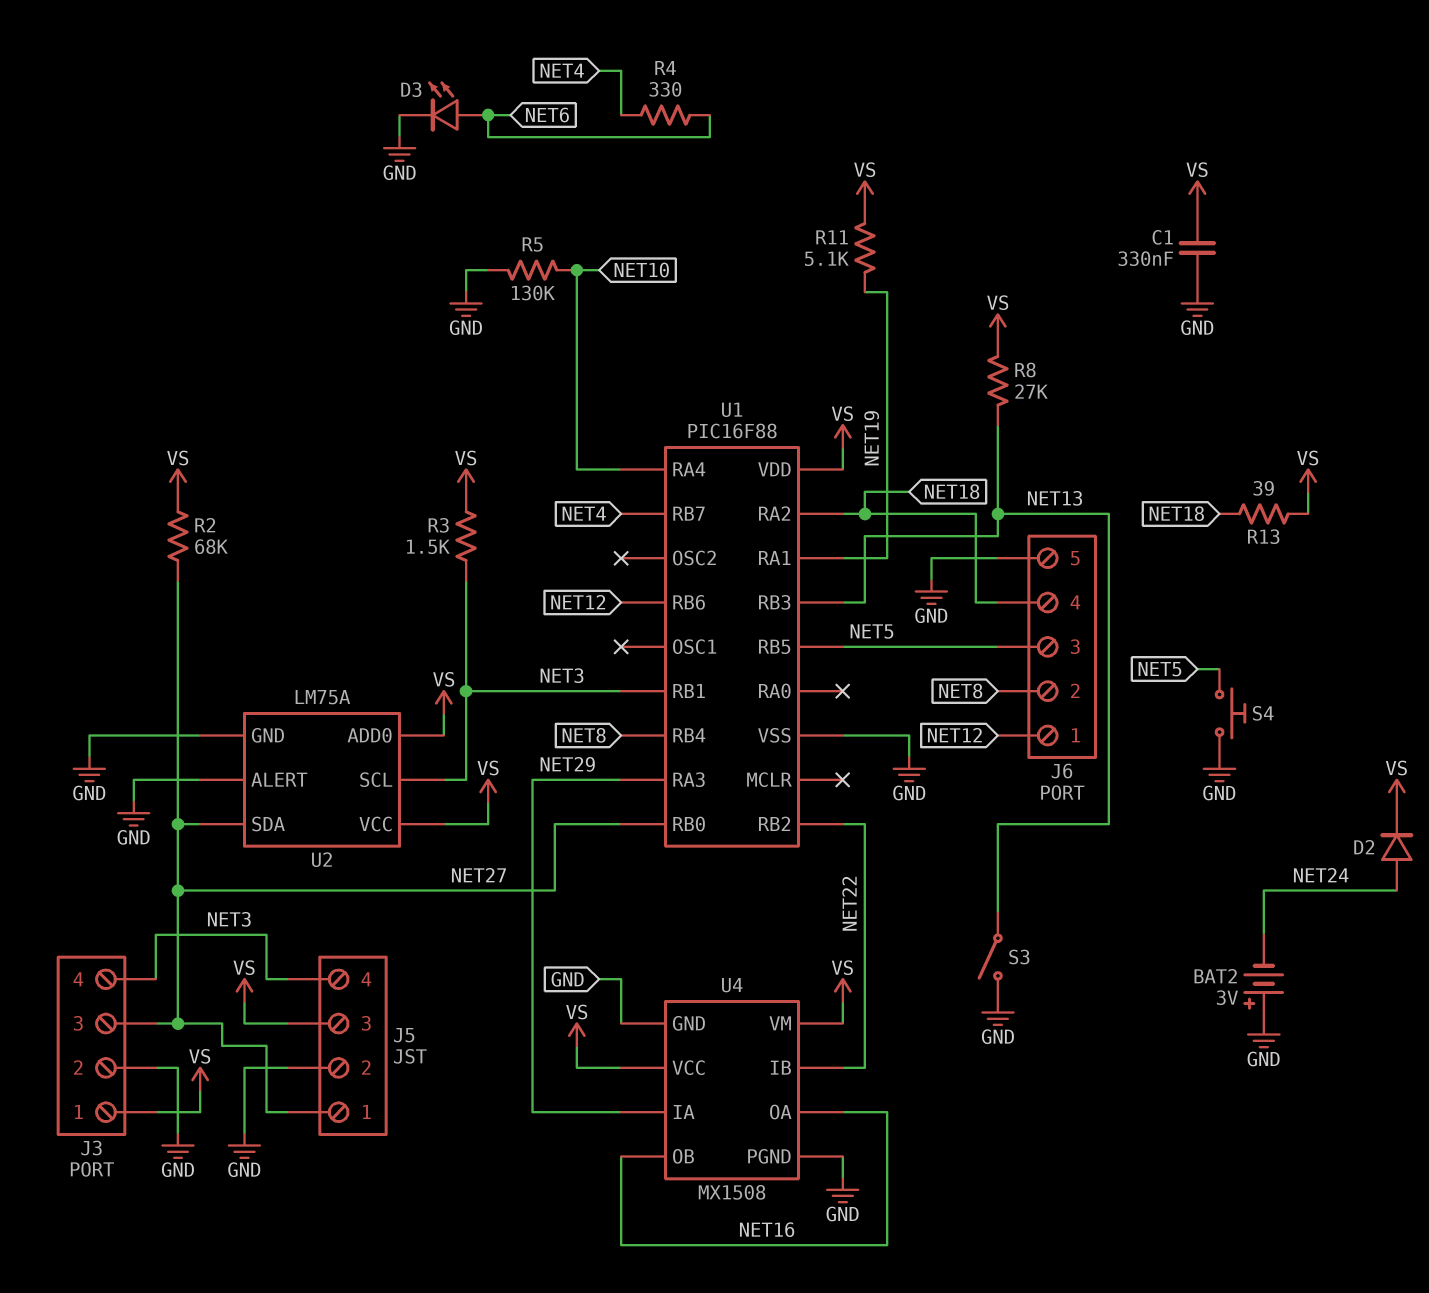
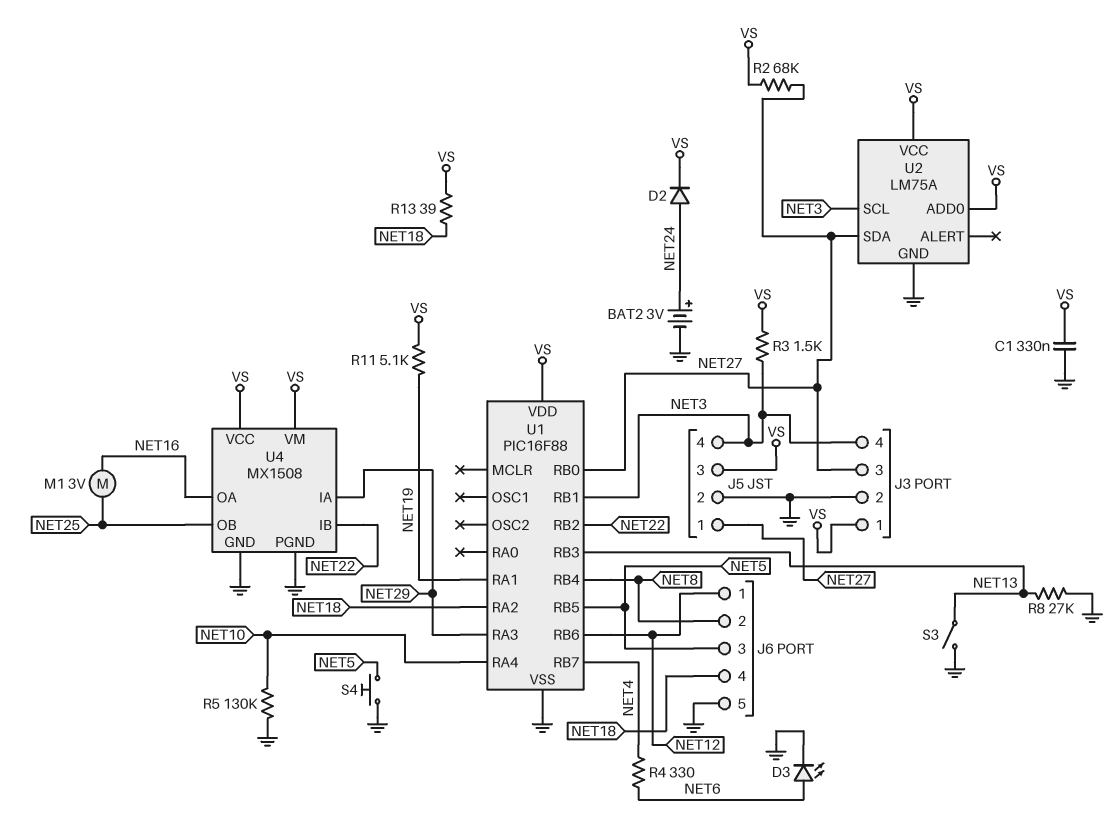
BAT2: 3V (plus GND, minus NET24) -> 3V (plus NET24, minus GND)
M1: none -> motor 3V (NET16, NET25)
R8: 27k (NET13, VS) -> 27k (GND, NET13)
U2 pin ALERT: GND -> none
U4 pin OB: NET16 -> NET25

